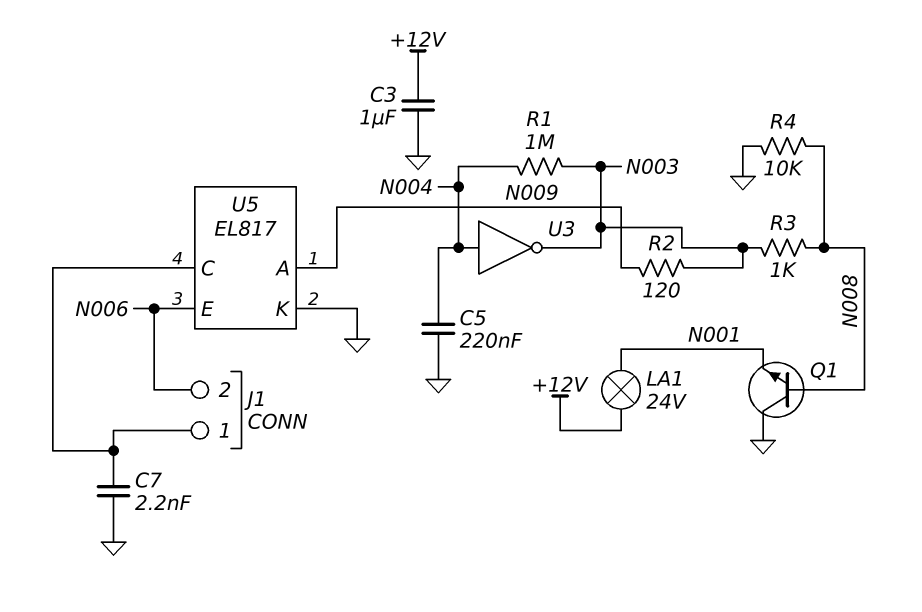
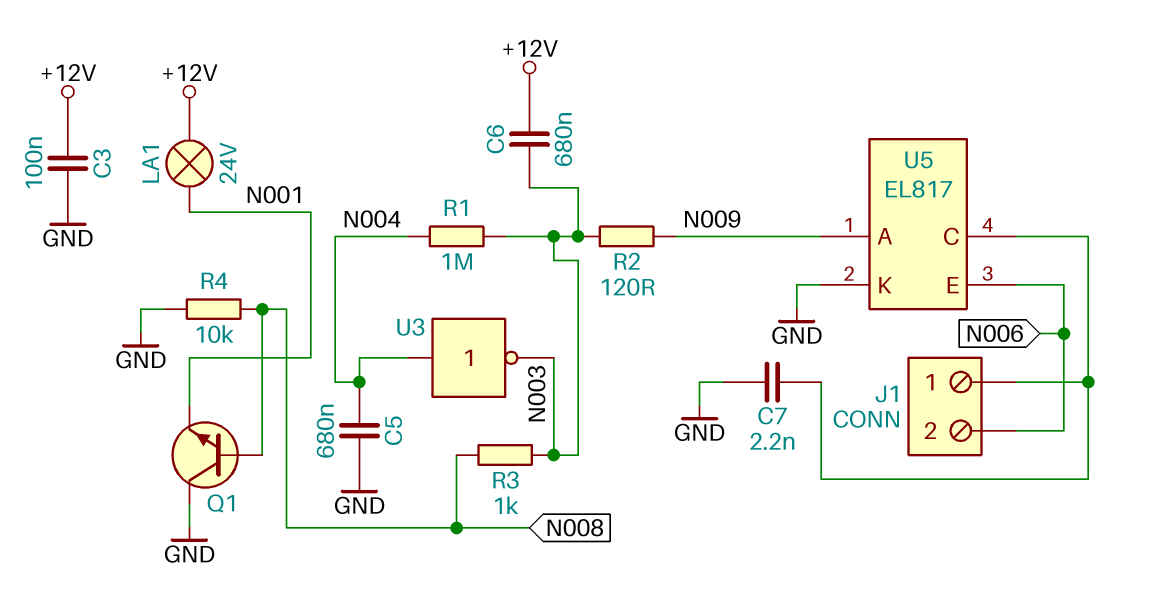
C3: 1uF (+12V, GND) -> 100nF (+12V, GND)
C5: 220nF (GND, N004) -> 680nF (GND, N004)
C6: none -> 680nF (+12V, N003)

